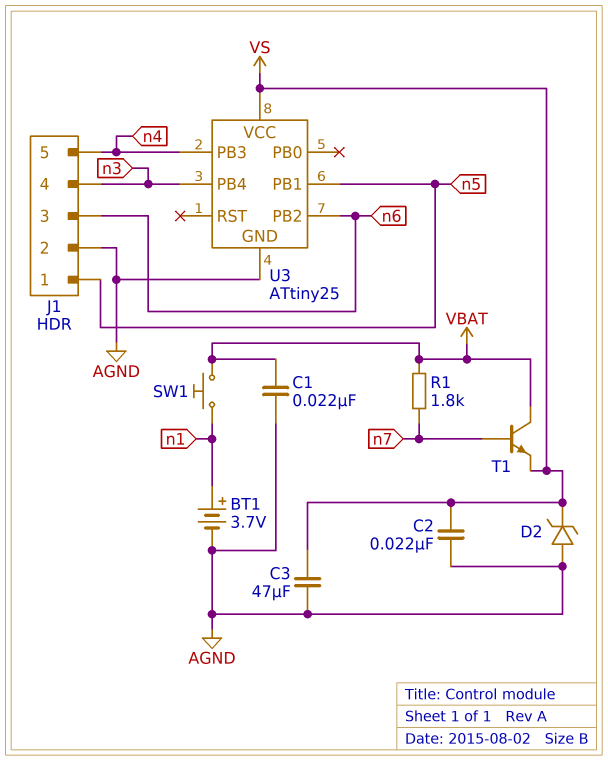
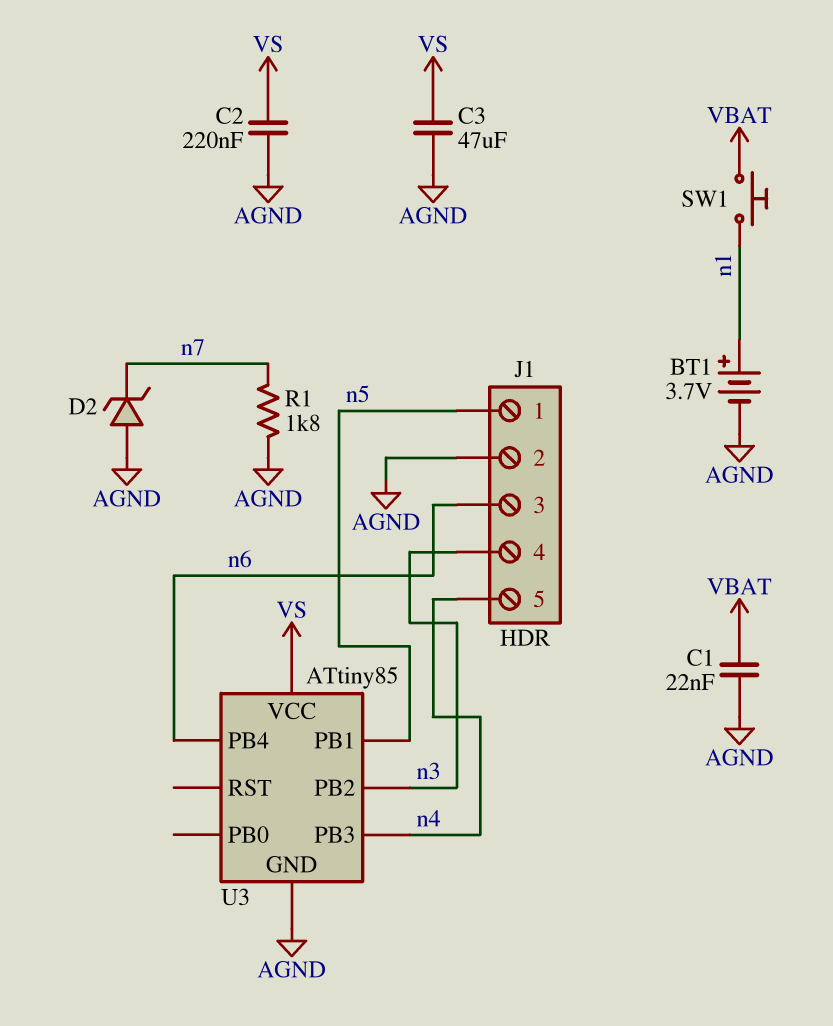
C2: 22nF (AGND, VS) -> 220nF (AGND, VS)
D2: zener (A AGND, K VS) -> zener (A AGND, K n7)
R1: 1.8k (VBAT, n7) -> 1.8k (AGND, n7)
T1: NPN (B n7, C VBAT, E VS) -> none
U3: ATtiny25 -> ATtiny85
U3 pin PB2: n6 -> n3
U3 pin PB4: n3 -> n6

